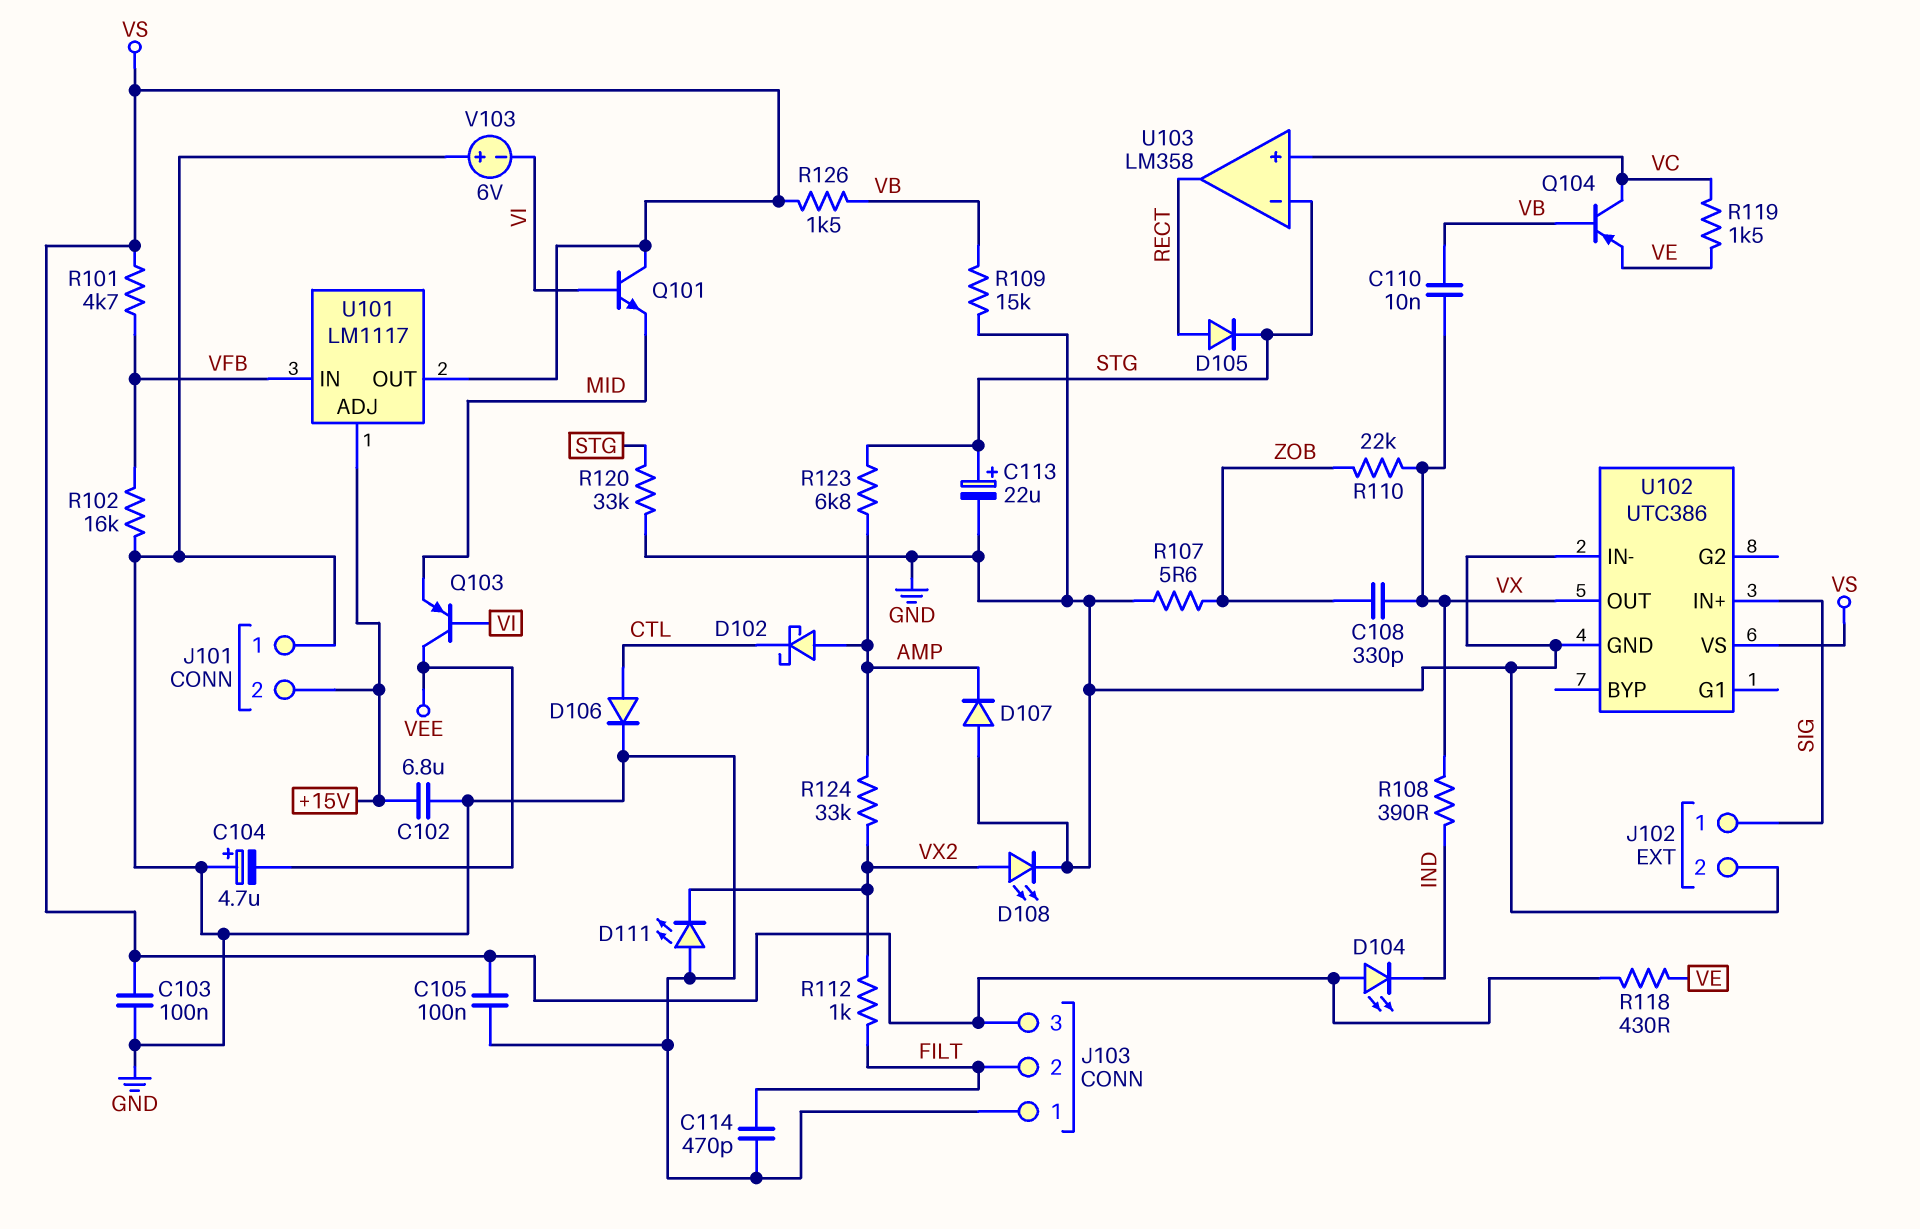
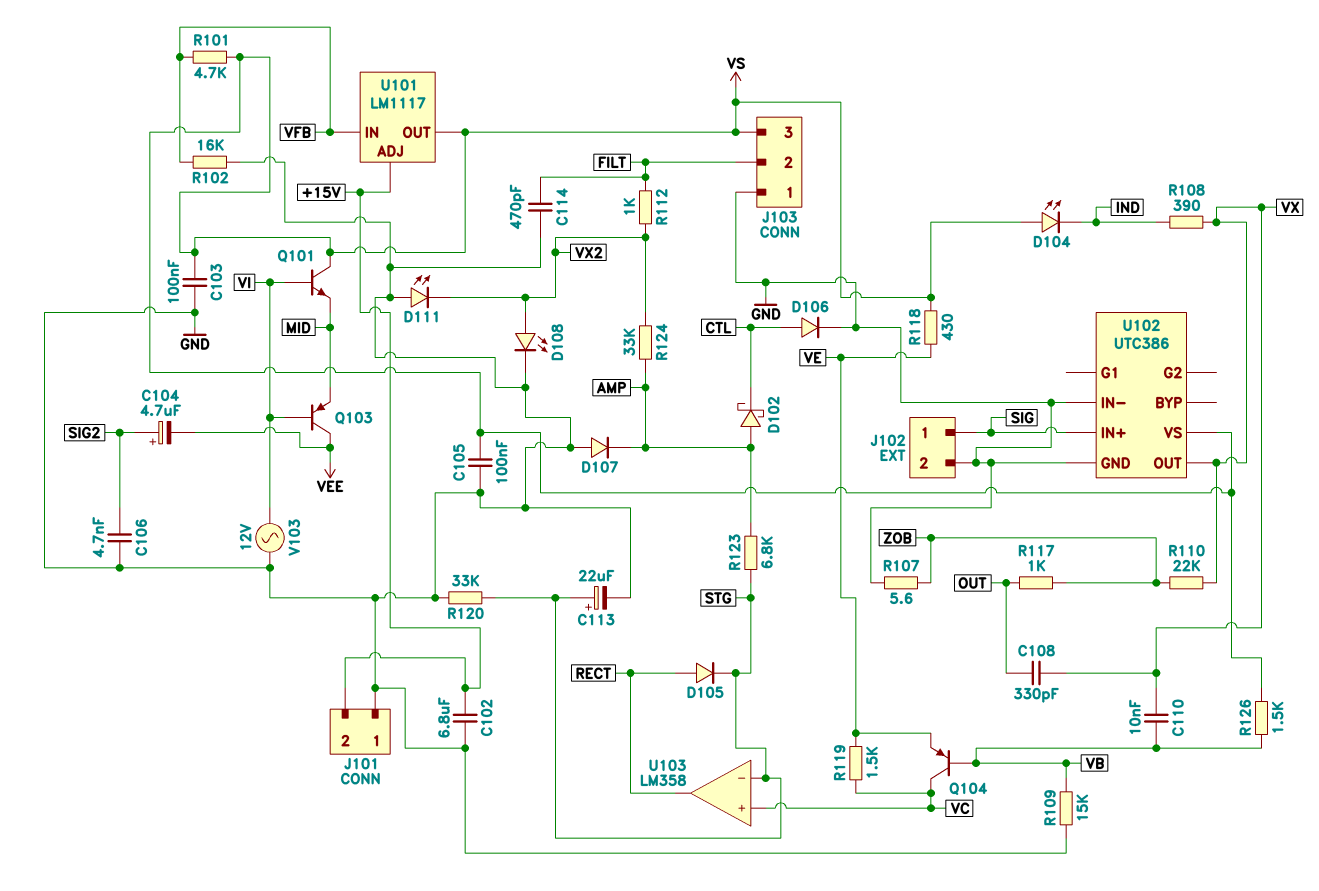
C104: 4.7uF (plus GND, minus VEE) -> 4.7uF (plus SIG2, minus VEE)
C106: none -> 4.7nF (GND, SIG2)
C108: 330pF (VX, ZOB) -> 330pF (OUT, VX)
R117: none -> 1k (OUT, ZOB)
V103: 6V (plus GND, minus VI) -> AC 12V (GND, VI)

